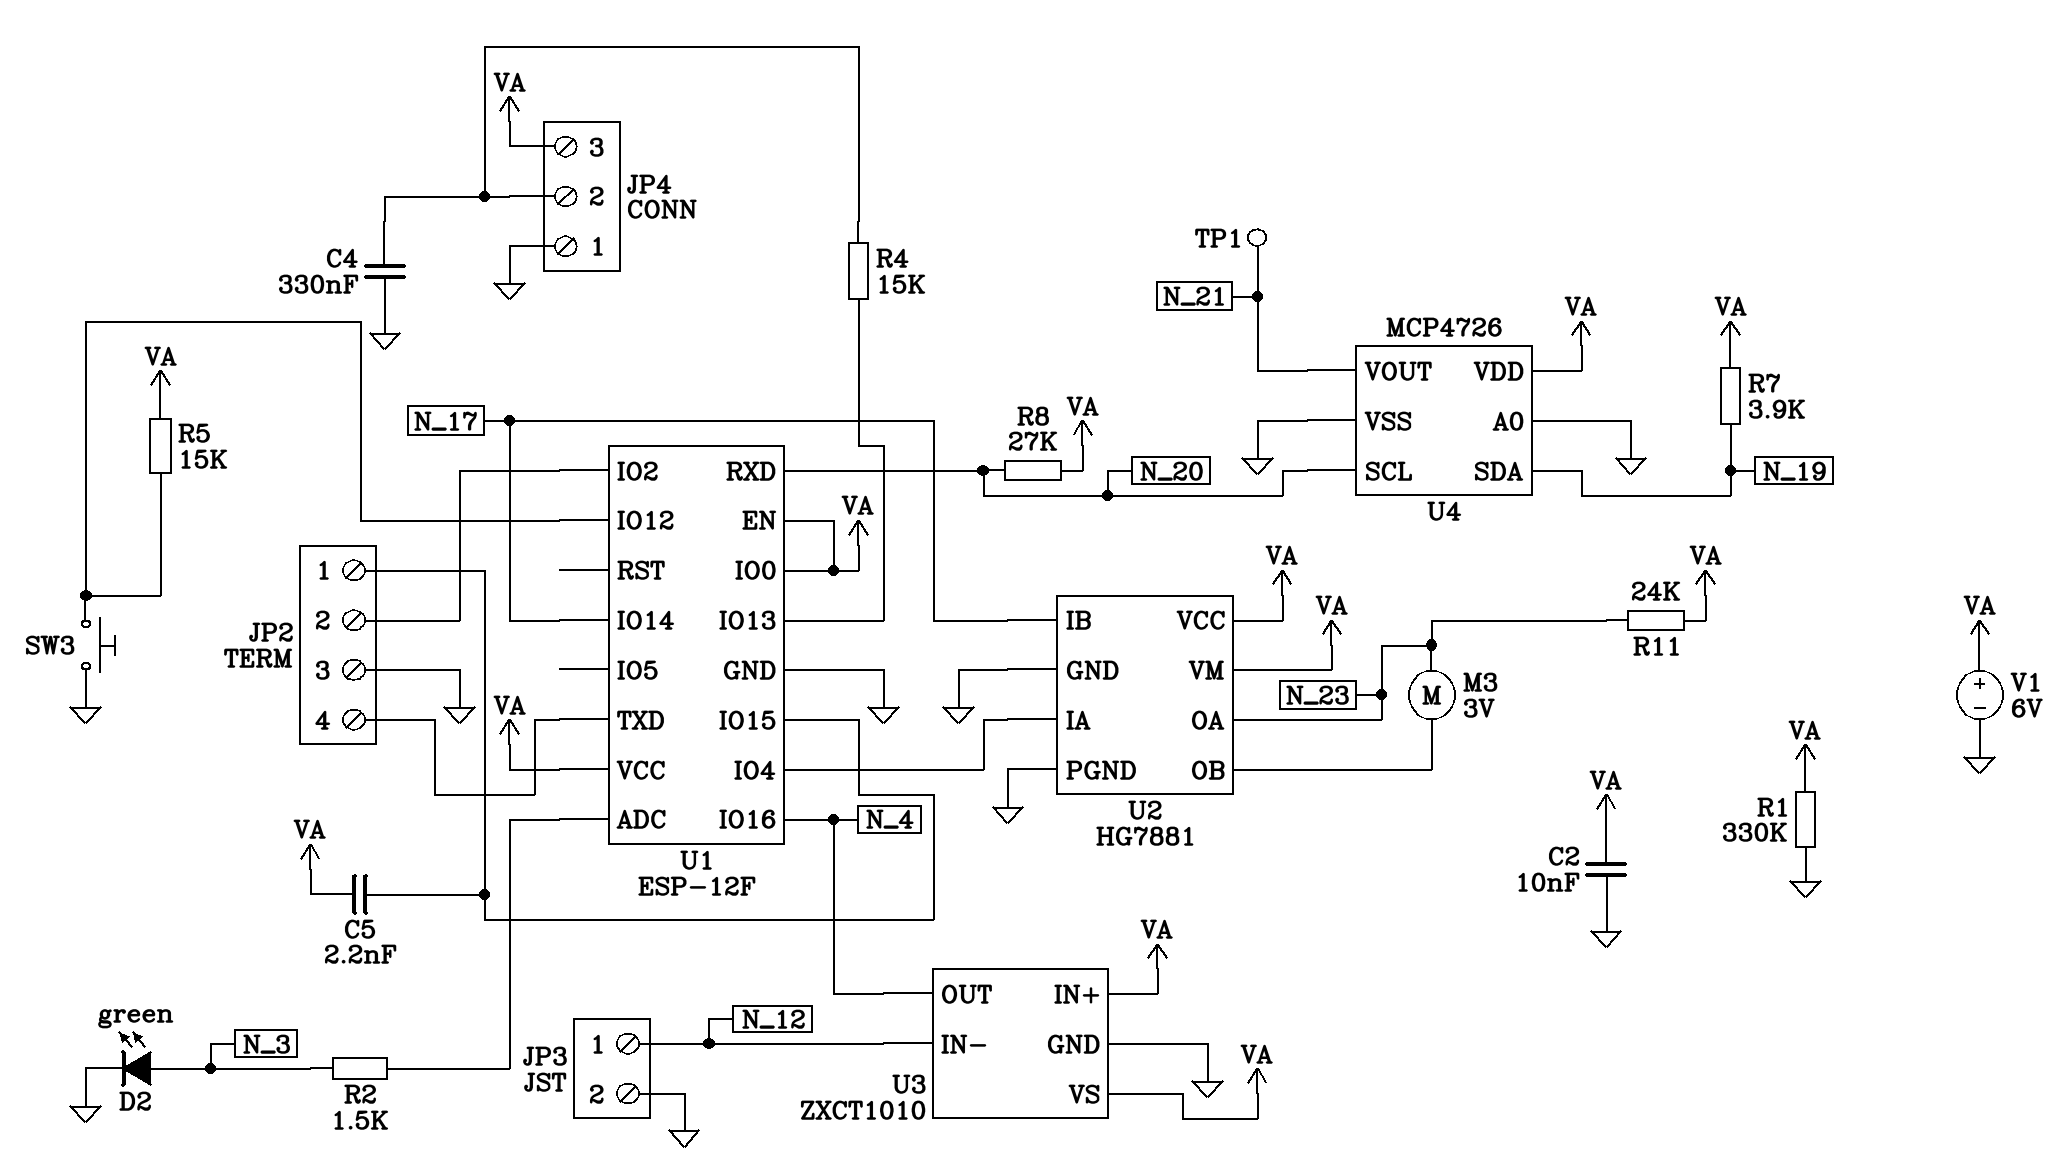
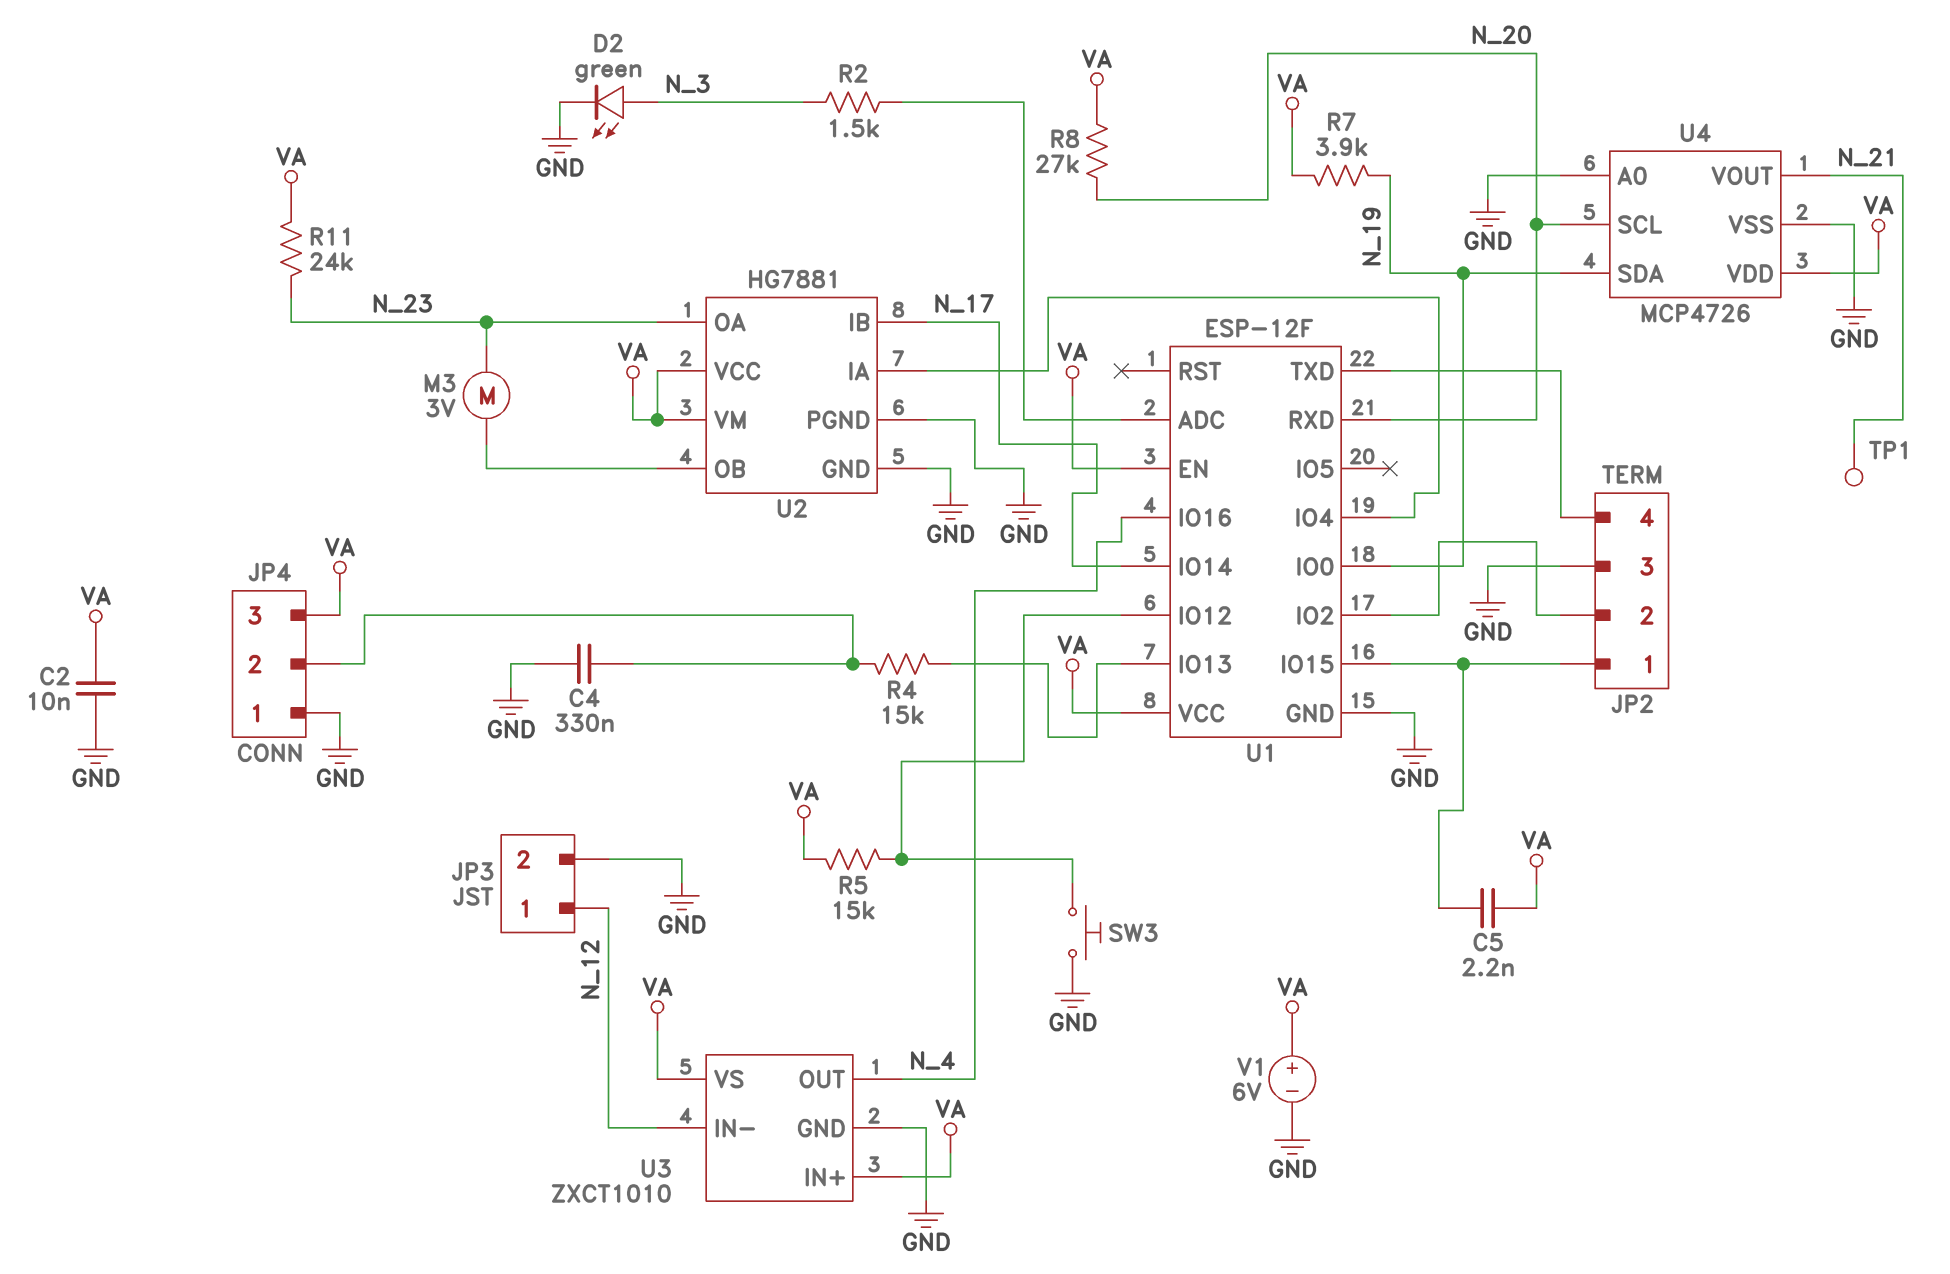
R1: 330k (GND, VA) -> none
U1 pin IO0: VA -> N_19

